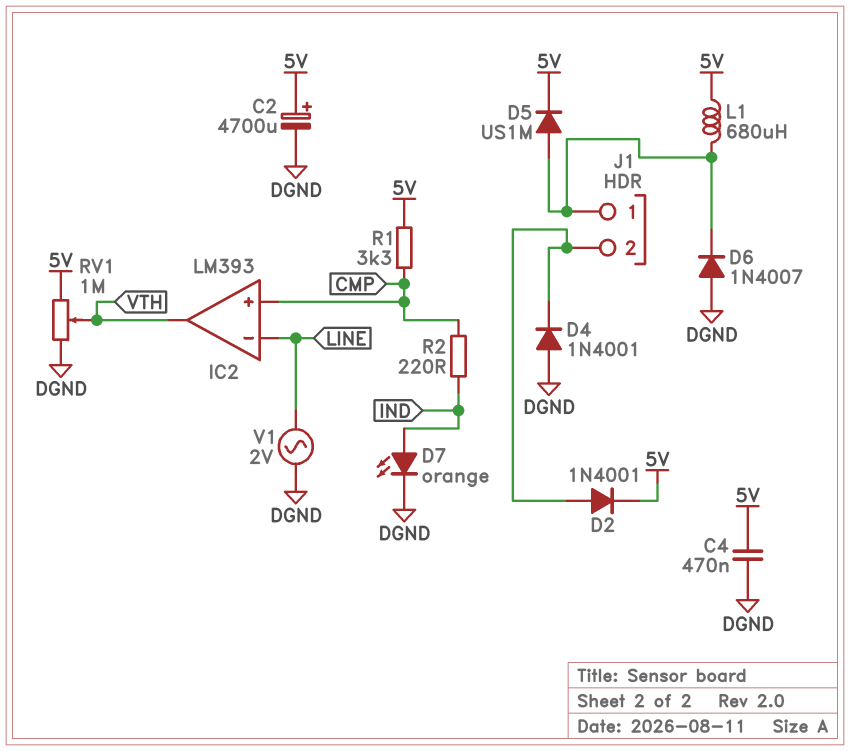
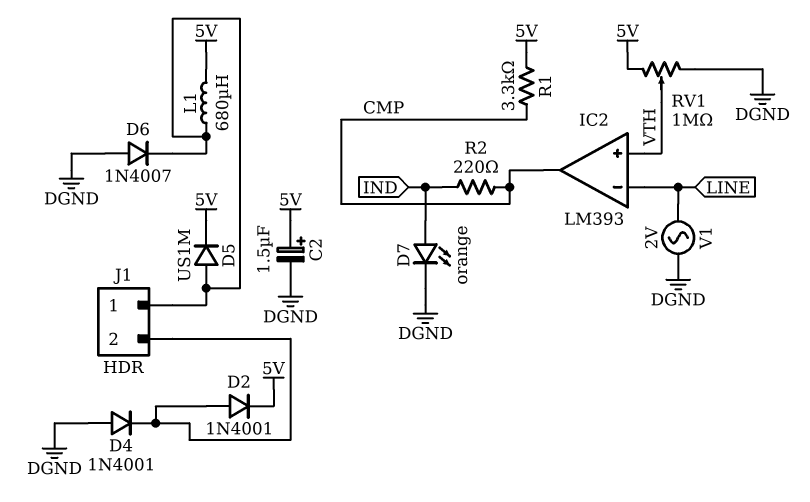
C2: 4700uF (plus 5V, minus DGND) -> 1.5uF (plus 5V, minus DGND)
C4: 470nF (5V, DGND) -> none
IC2 pin in+: CMP -> VTH
IC2 pin out: VTH -> CMP

